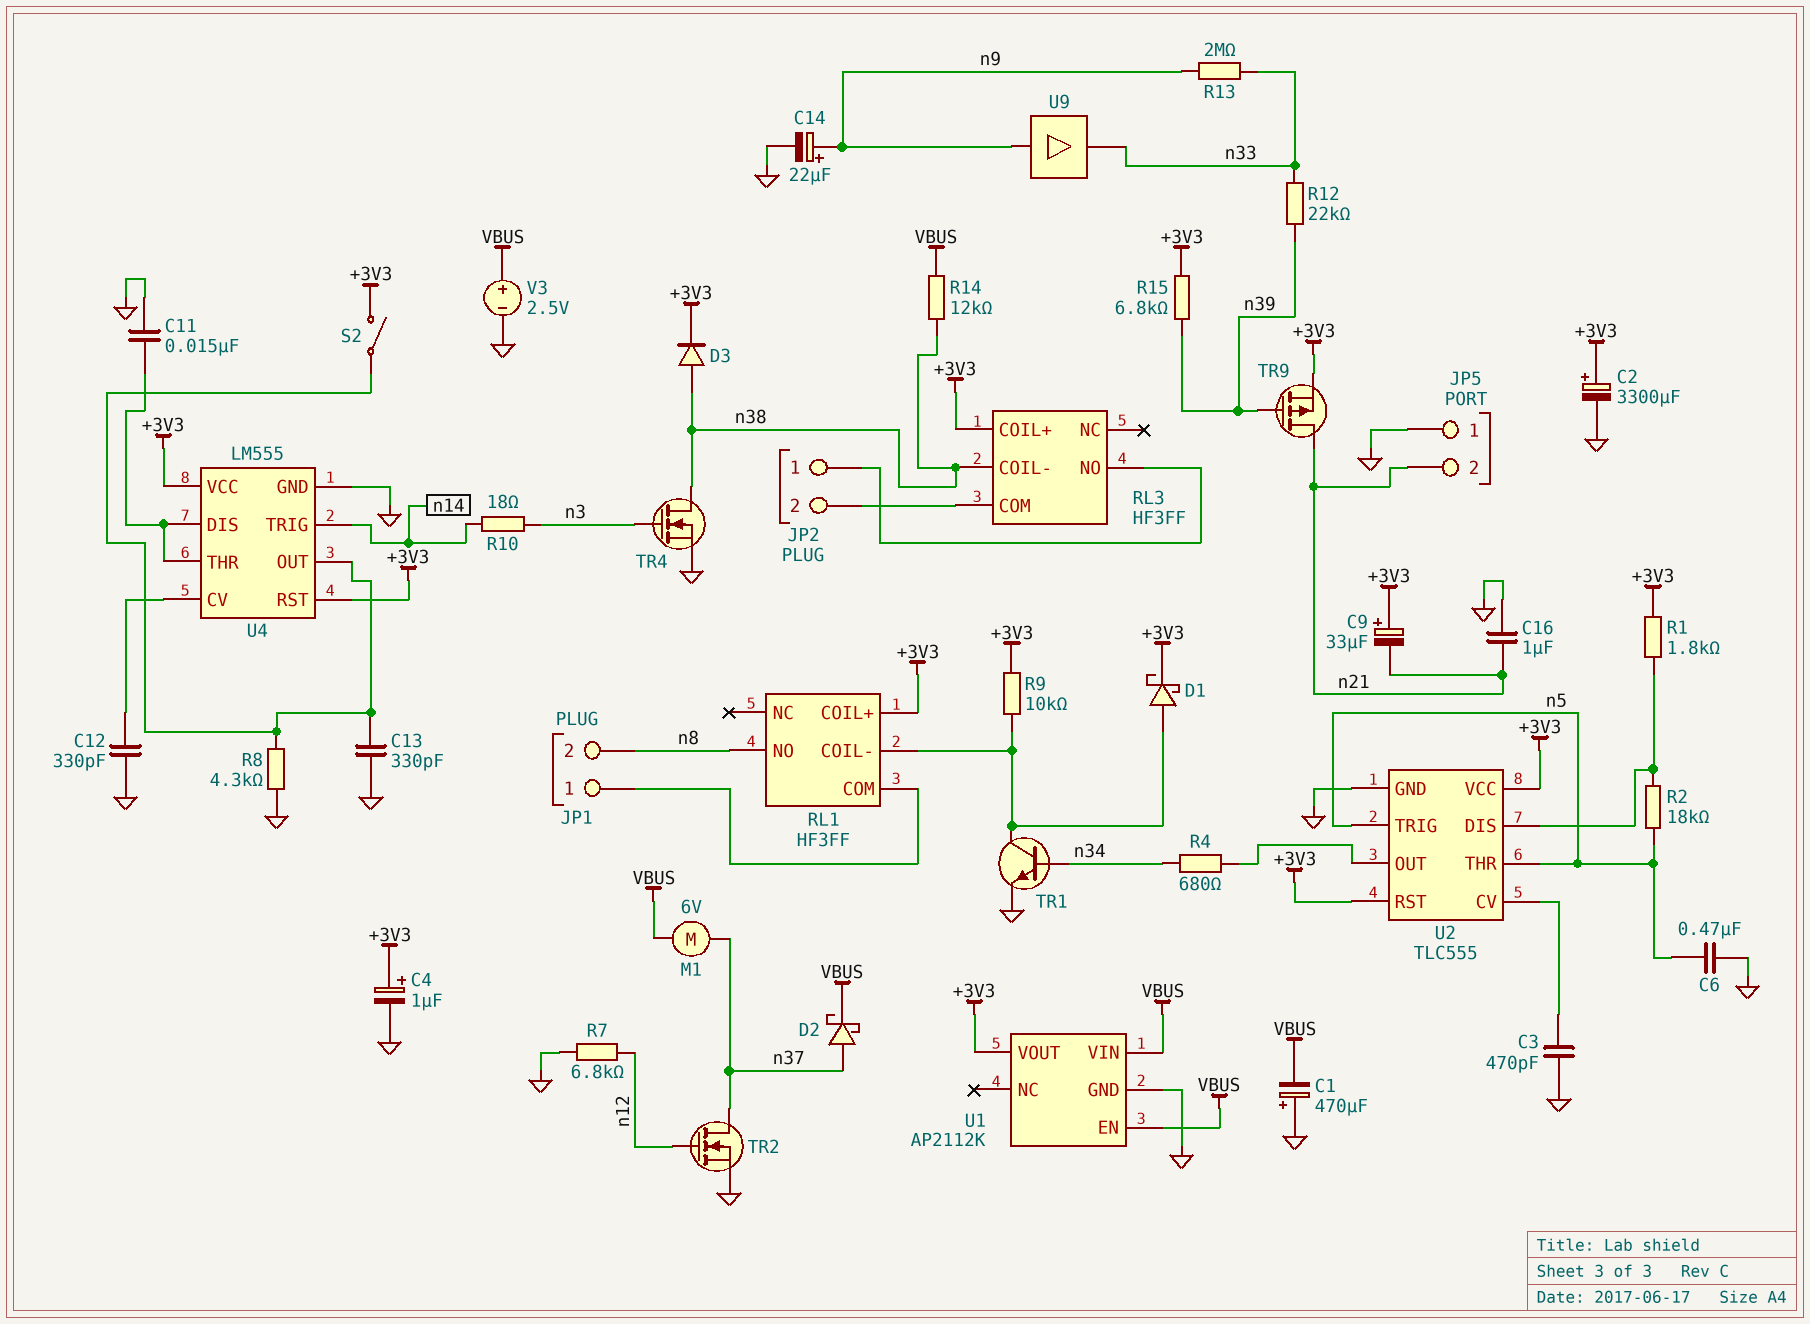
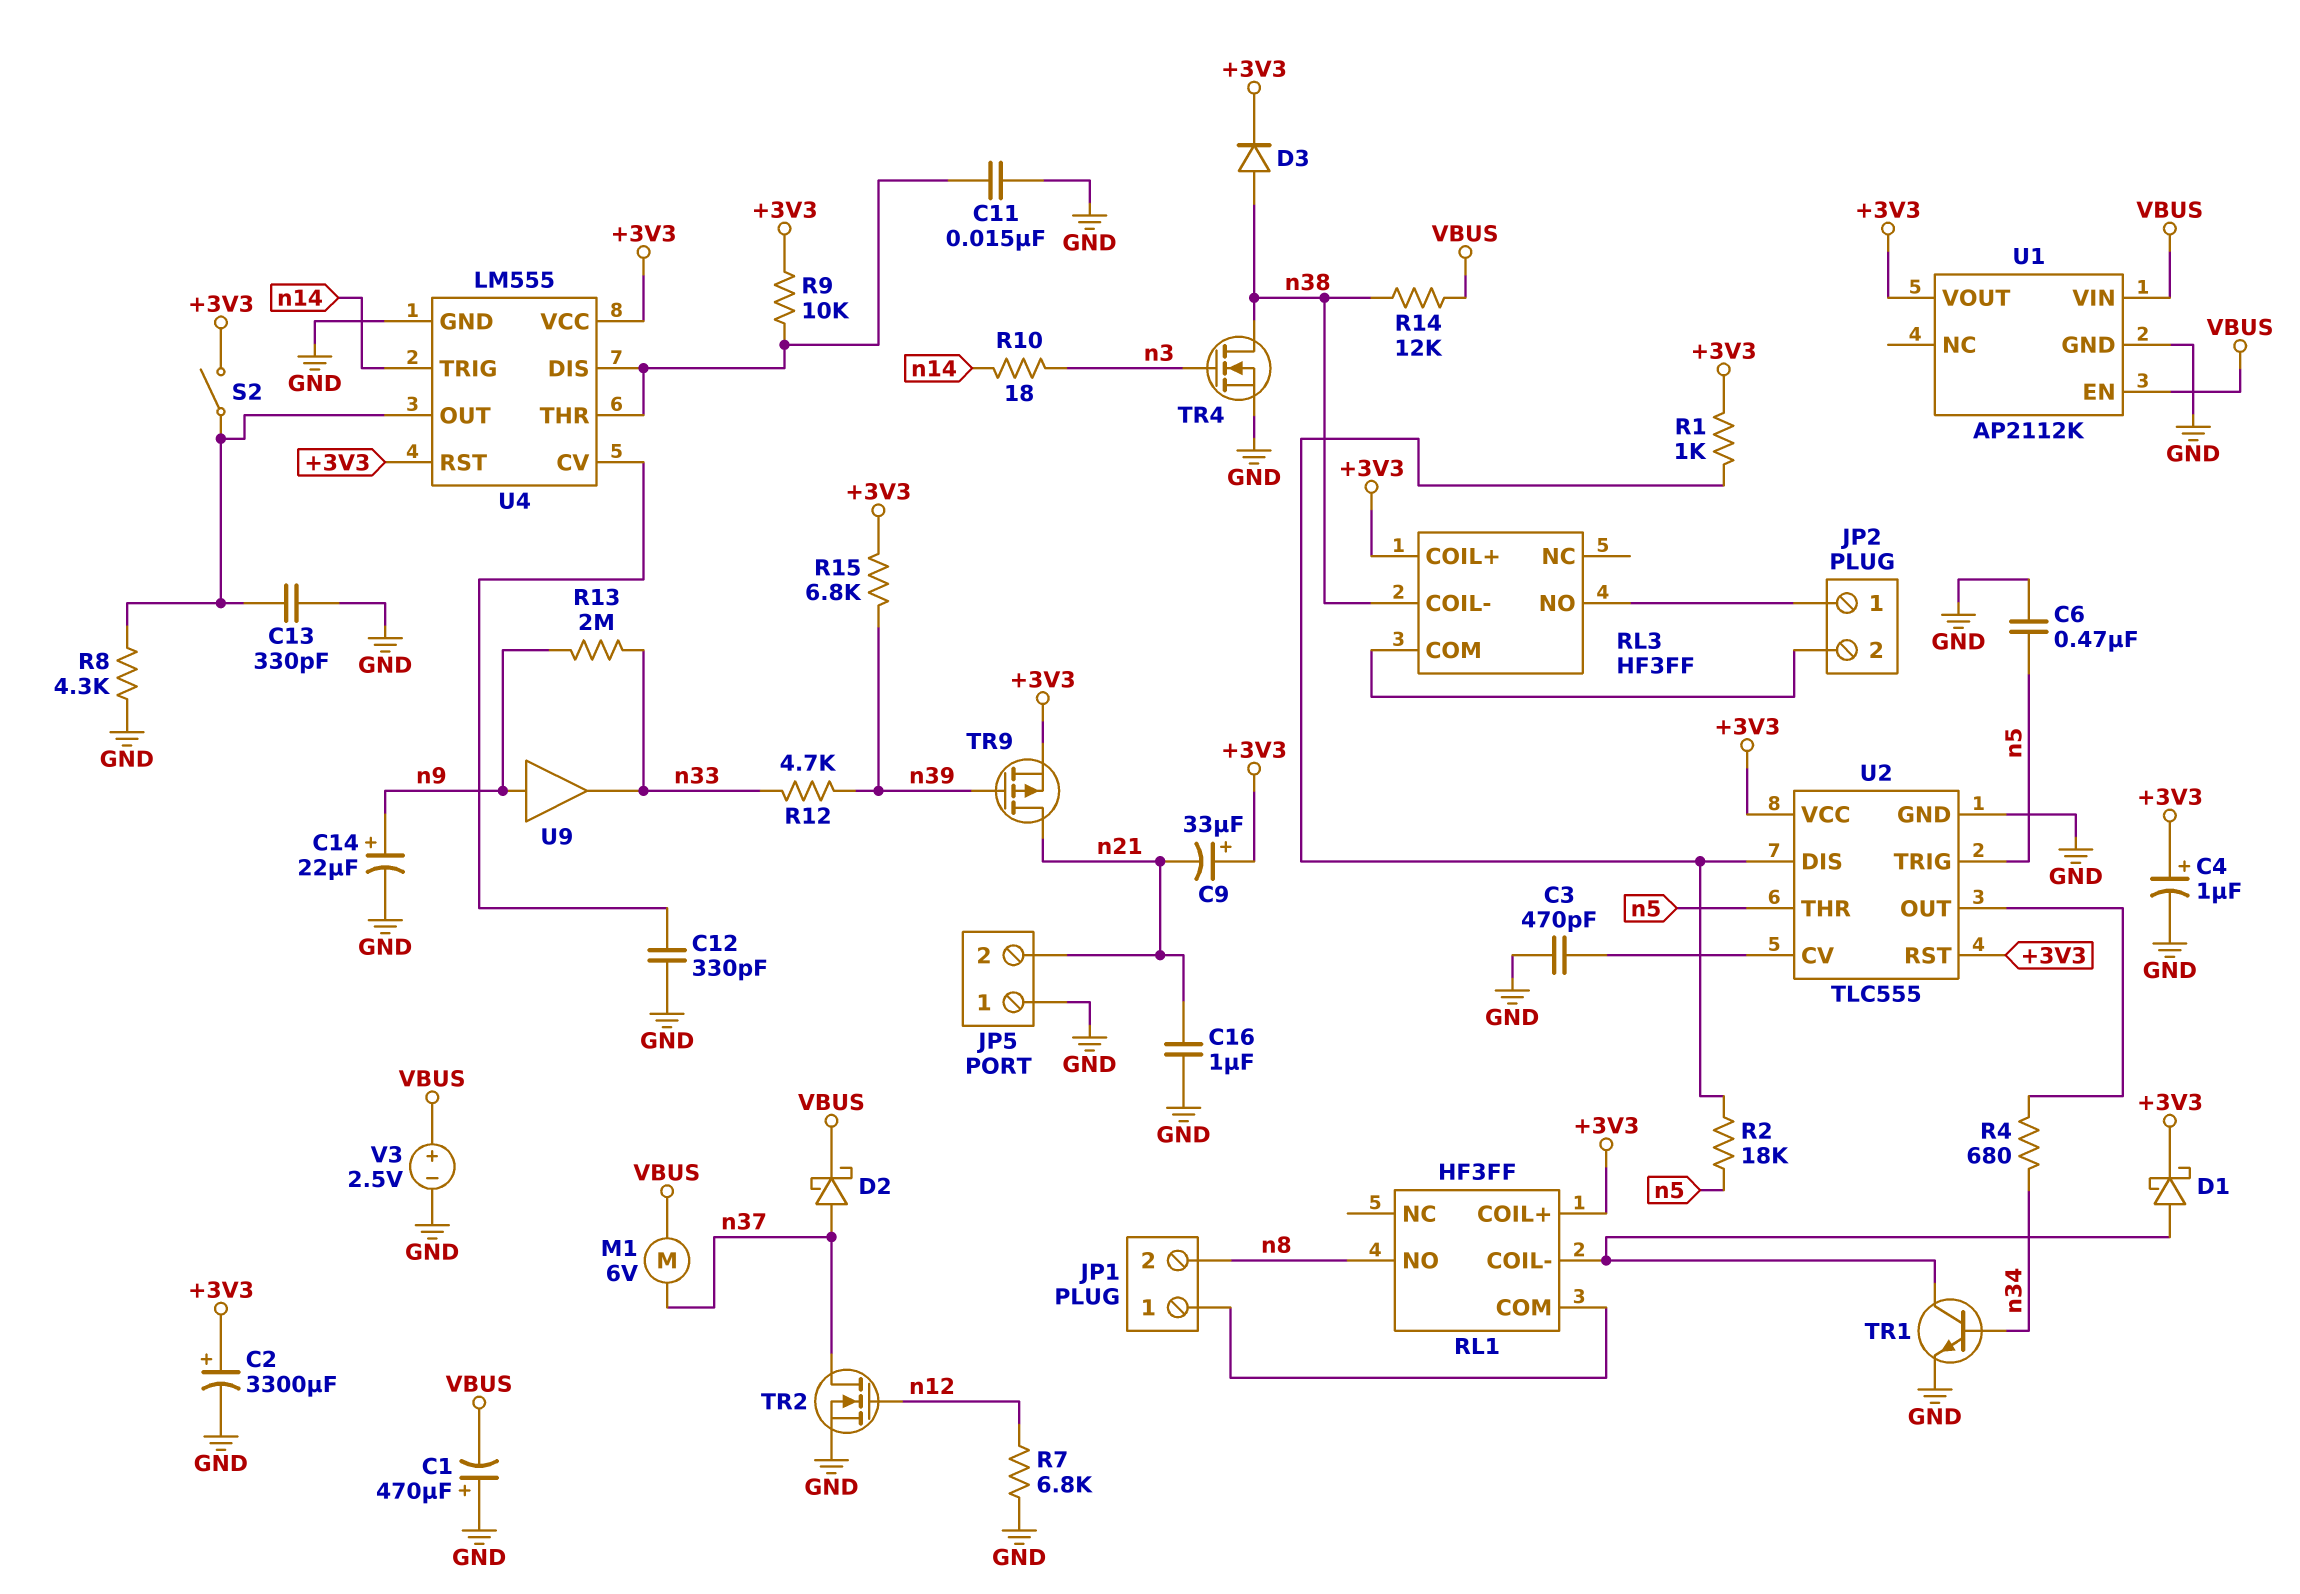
R1: 1.8k (+3V3, U2/DIS) -> 1k (+3V3, U2/DIS)
R9: 10k (+3V3, RL1/COIL-) -> 10k (+3V3, U4/DIS)
R12: 22k (n33, n39) -> 4.7k (n33, n39)

